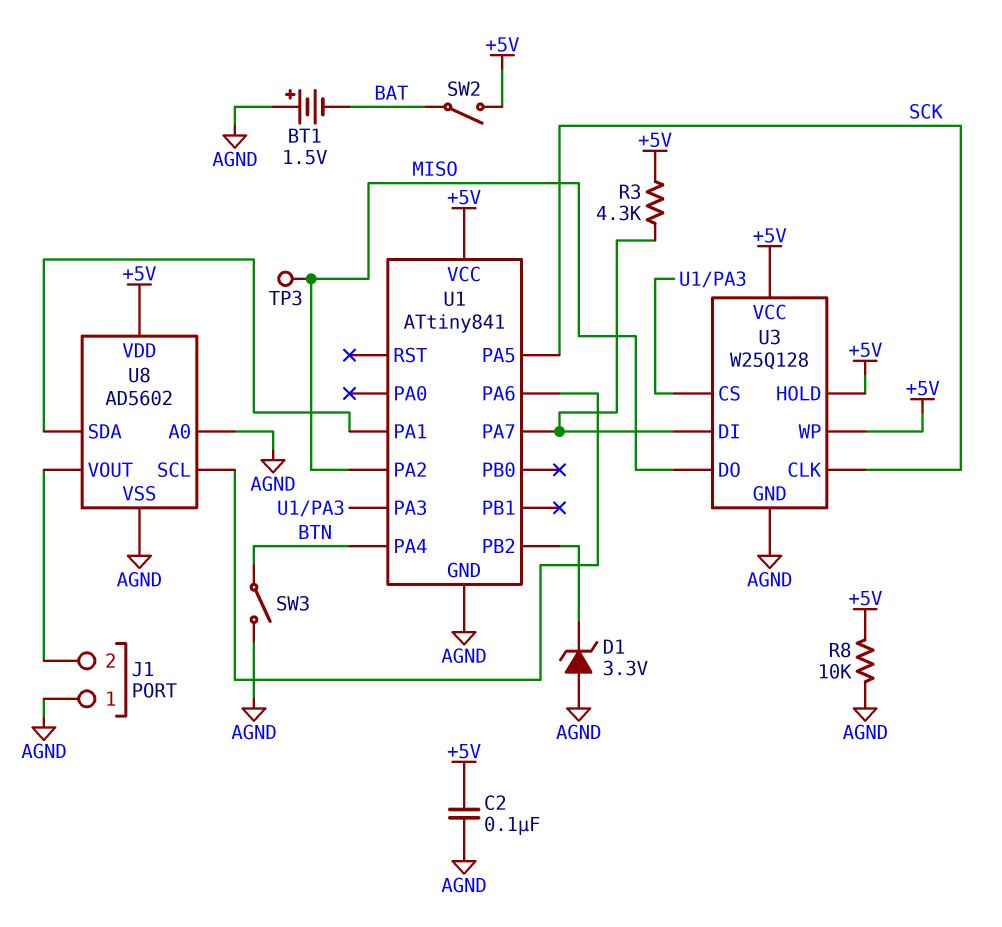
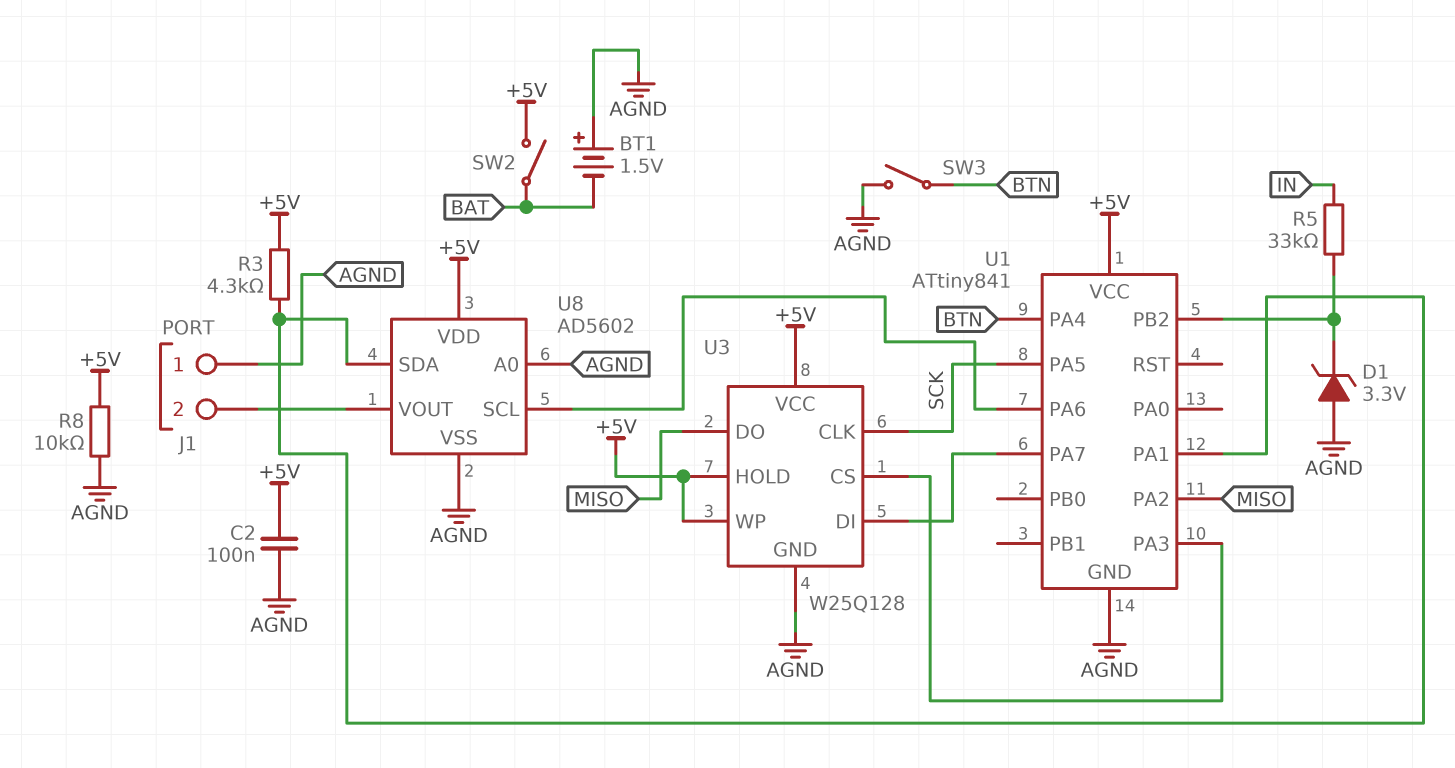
R3: 4.3k (+5V, U1/PA7) -> 4.3k (+5V, U1/PA1)
R5: none -> 33k (IN, U1/PB2)
TP3: test point (MISO) -> none

